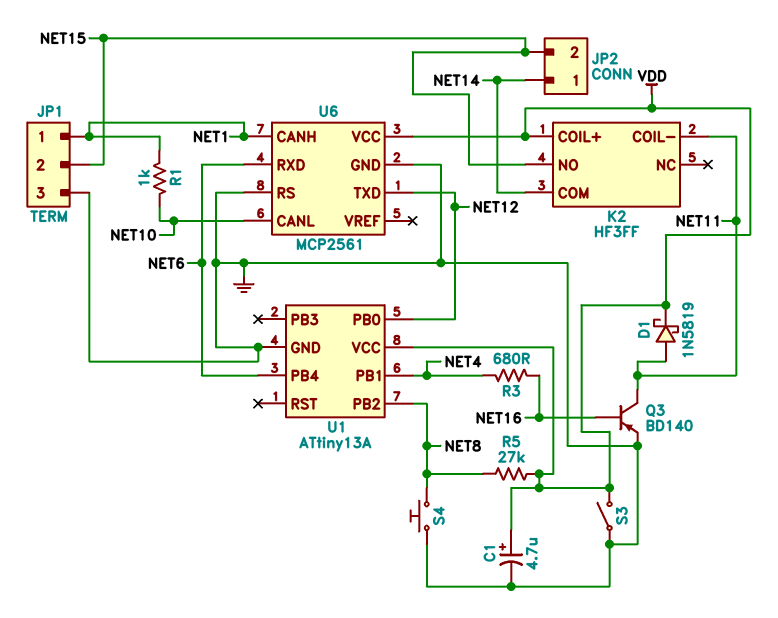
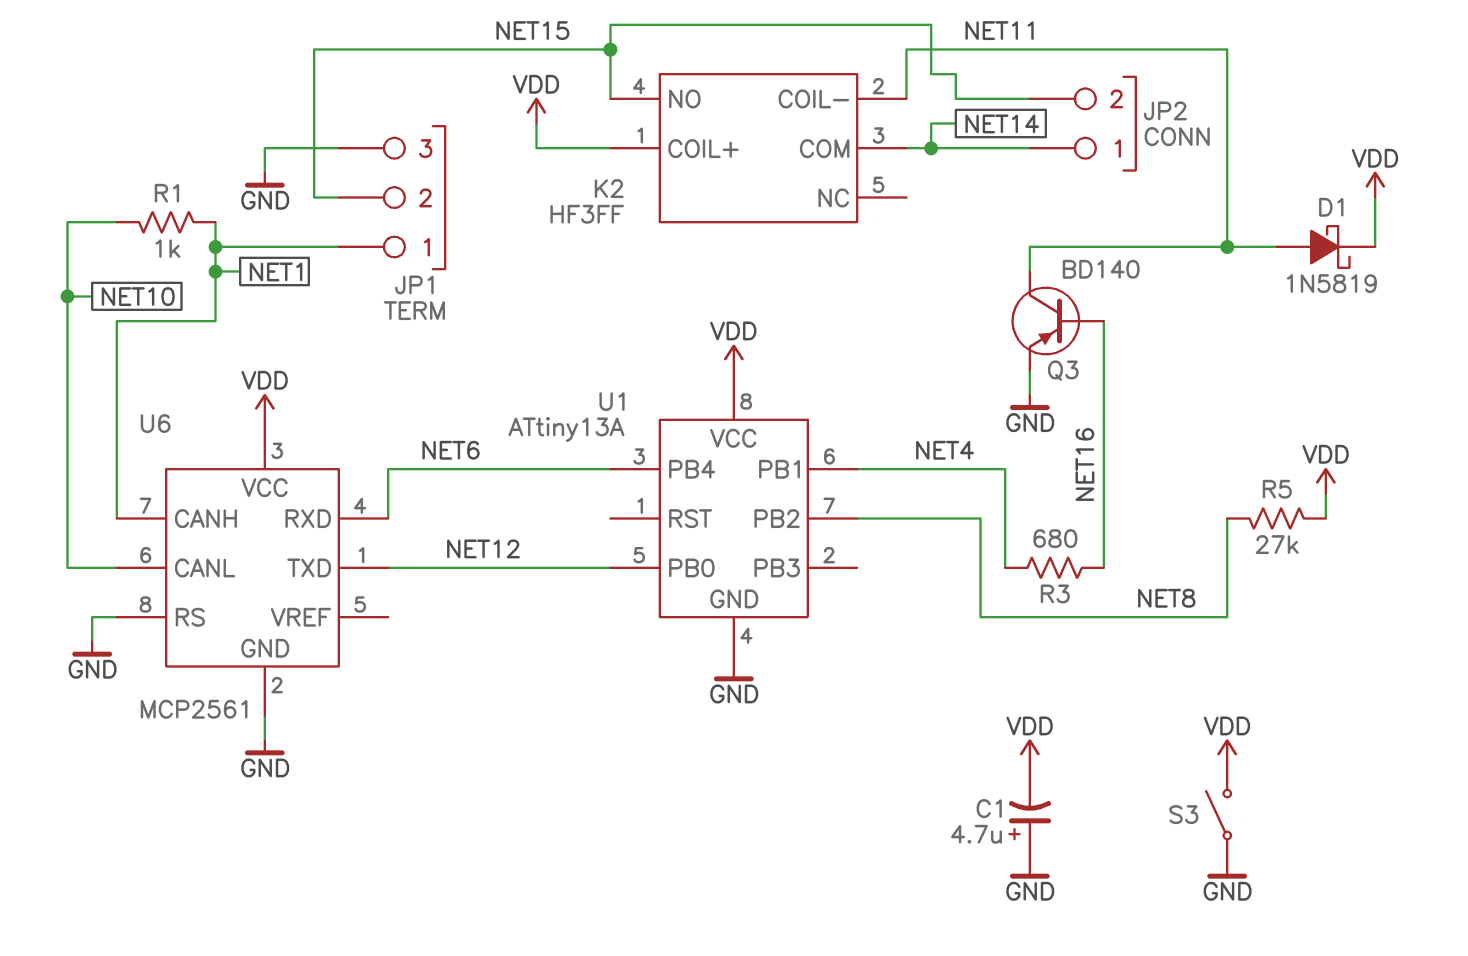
C1: 4.7uF (plus VDD, minus GND) -> 4.7uF (plus GND, minus VDD)
S4: button (GND, NET8) -> none

